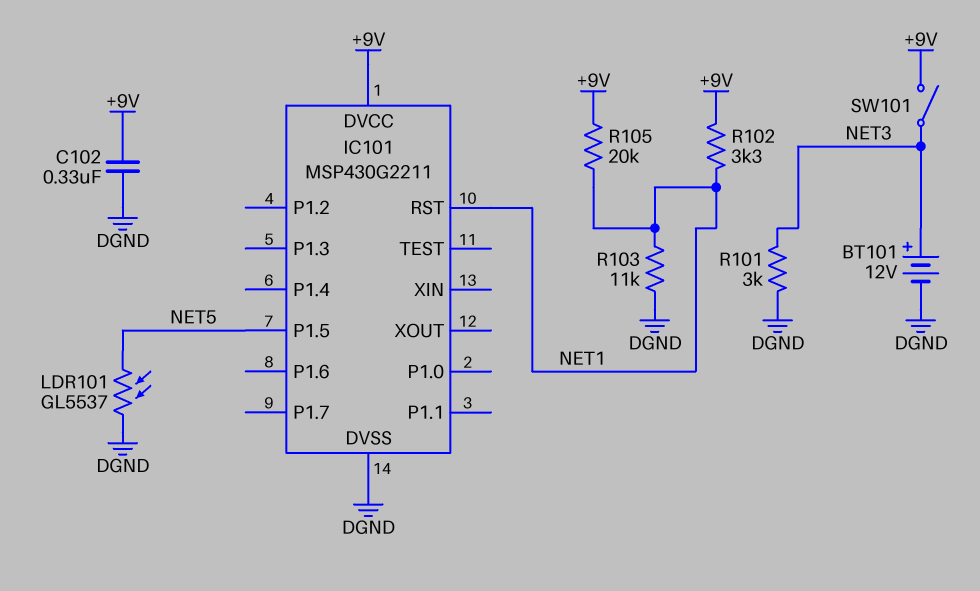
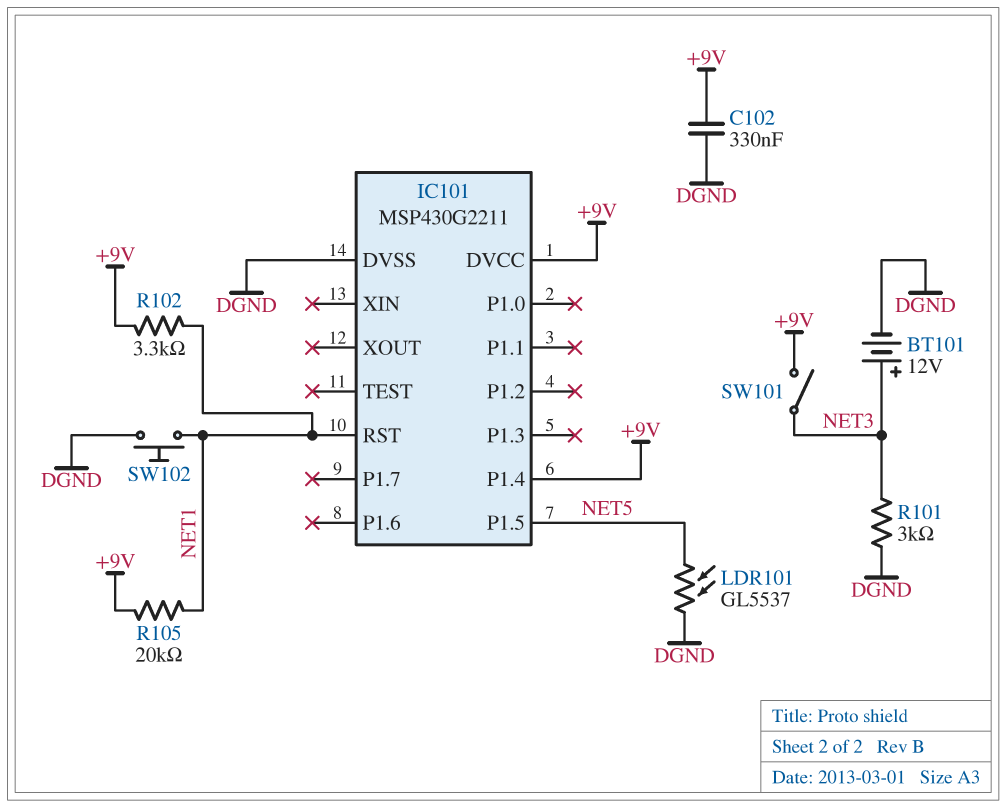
IC101 pin P1.4: none -> +9V
R103: 11k (DGND, NET1) -> none
SW102: none -> button (DGND, NET1)

